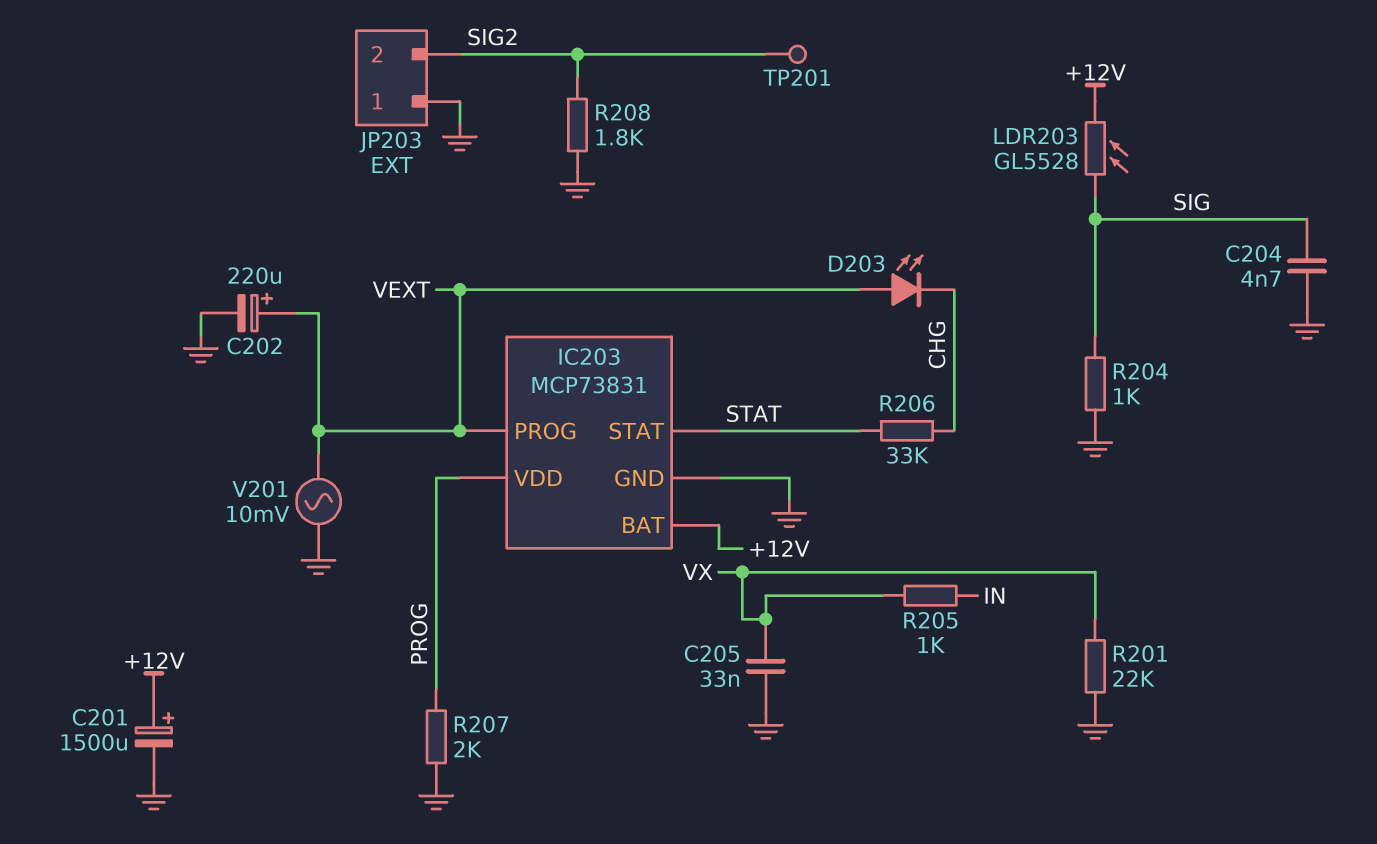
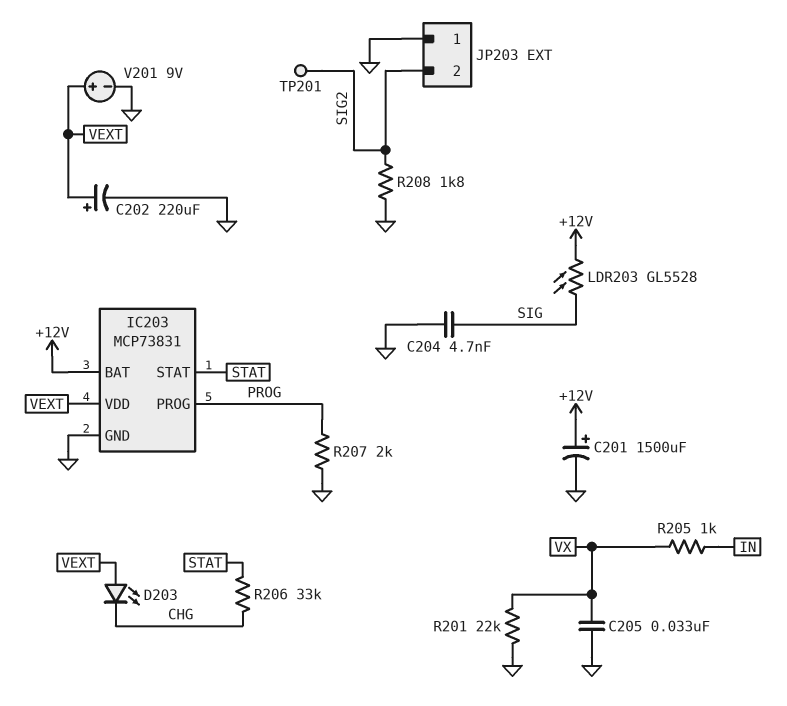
IC203 pin PROG: VEXT -> PROG
IC203 pin VDD: PROG -> VEXT
R204: 1k (GND, SIG) -> none
V201: AC 10mV (GND, VEXT) -> 9V (plus VEXT, minus GND)

